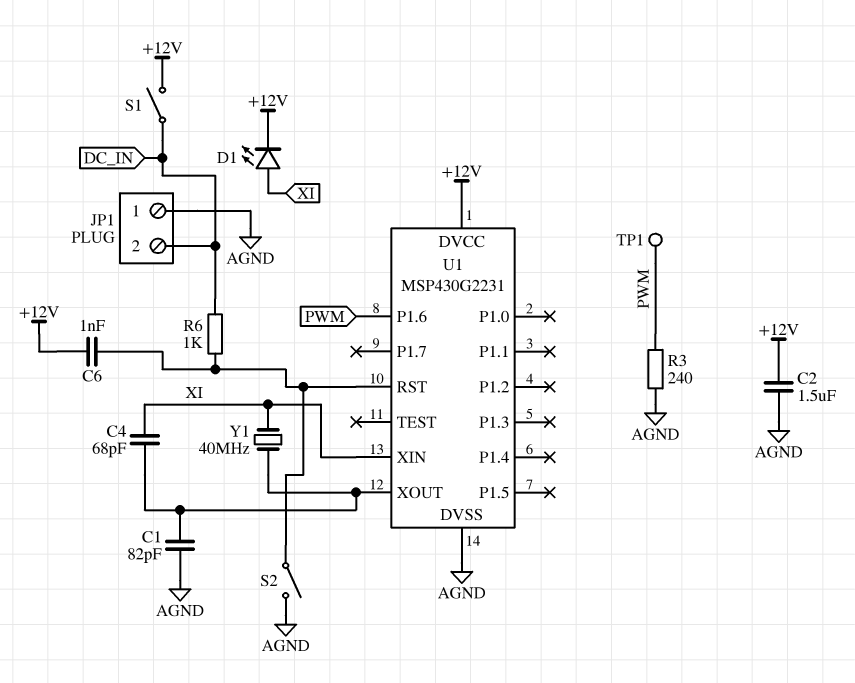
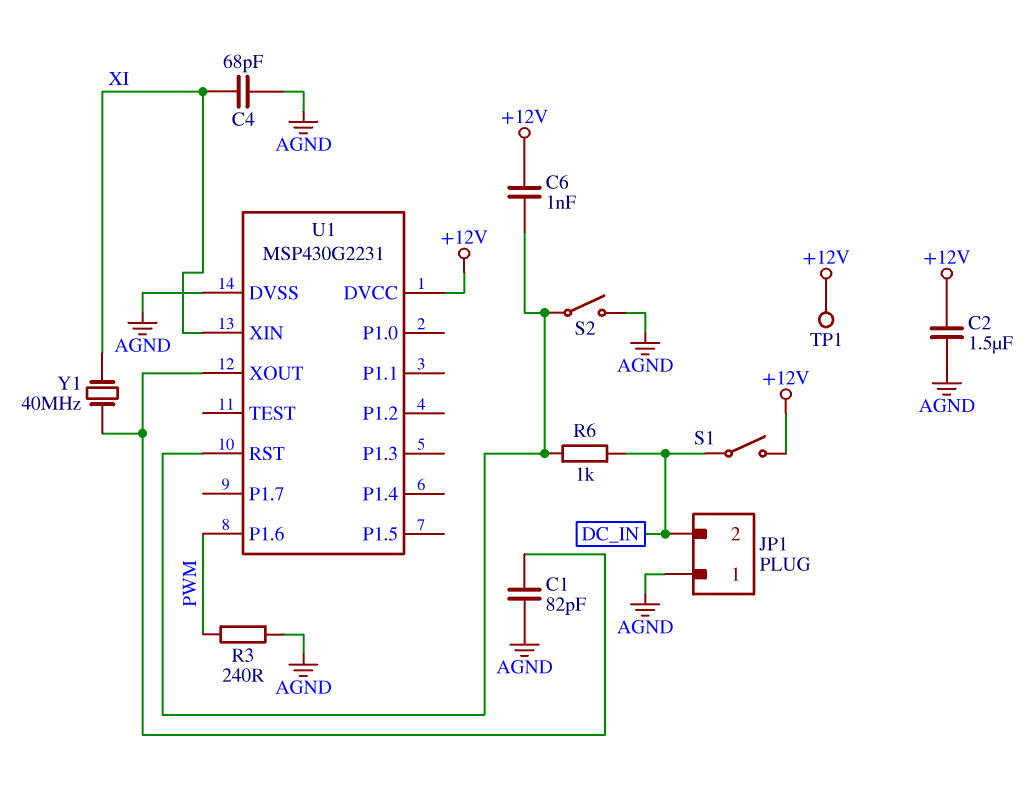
C4: 68pF (U1/XOUT, XI) -> 68pF (AGND, XI)
D1: LED (A XI, K +12V) -> none
TP1: test point (PWM) -> test point (+12V)

